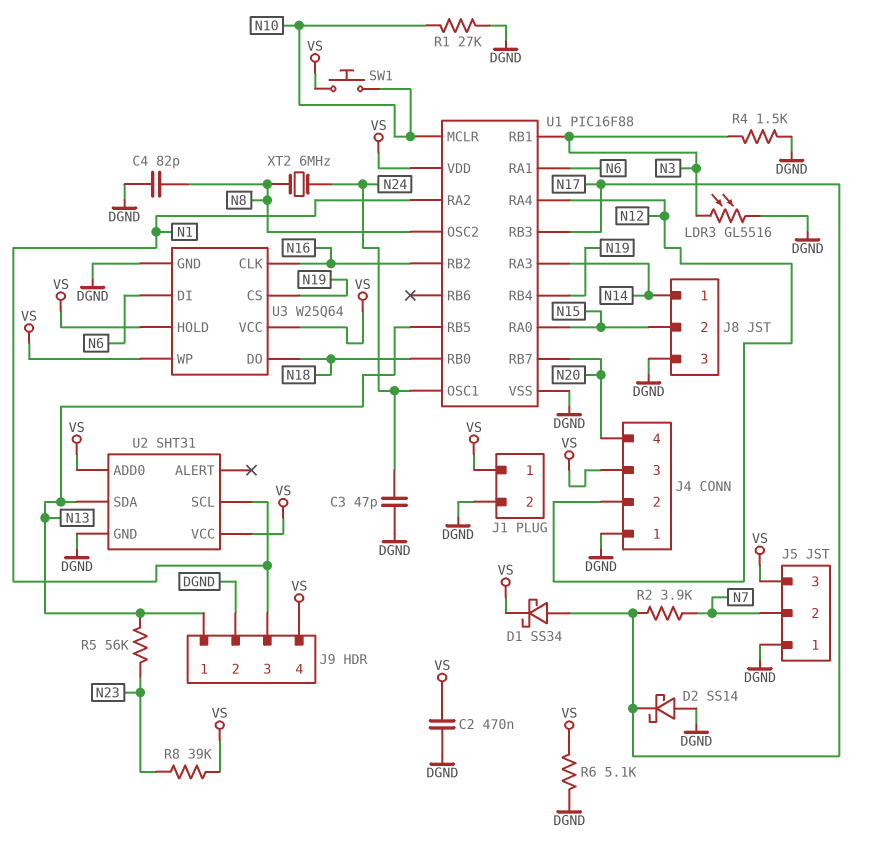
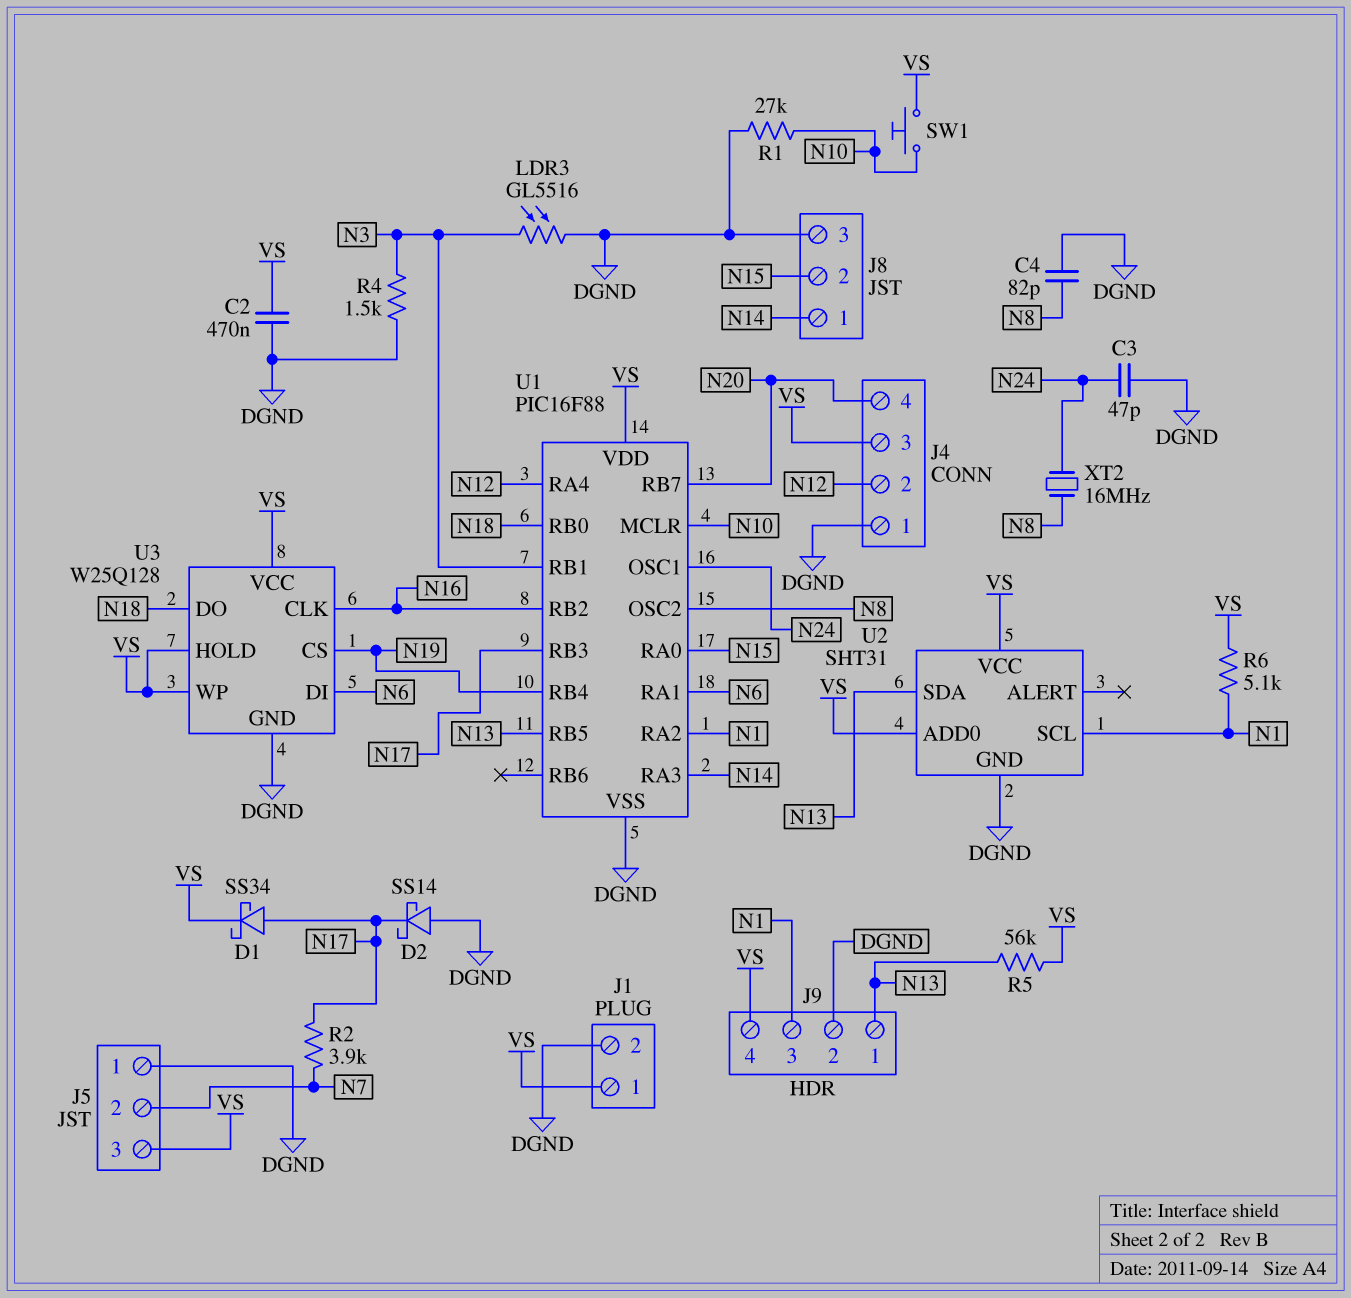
R5: 56k (N13, N23) -> 56k (N13, VS)
R6: 5.1k (DGND, VS) -> 5.1k (N1, VS)
R8: 39k (N23, VS) -> none
U3: W25Q64 -> W25Q128
XT2: 6MHz (N8, N24) -> 16MHz (N8, N24)

